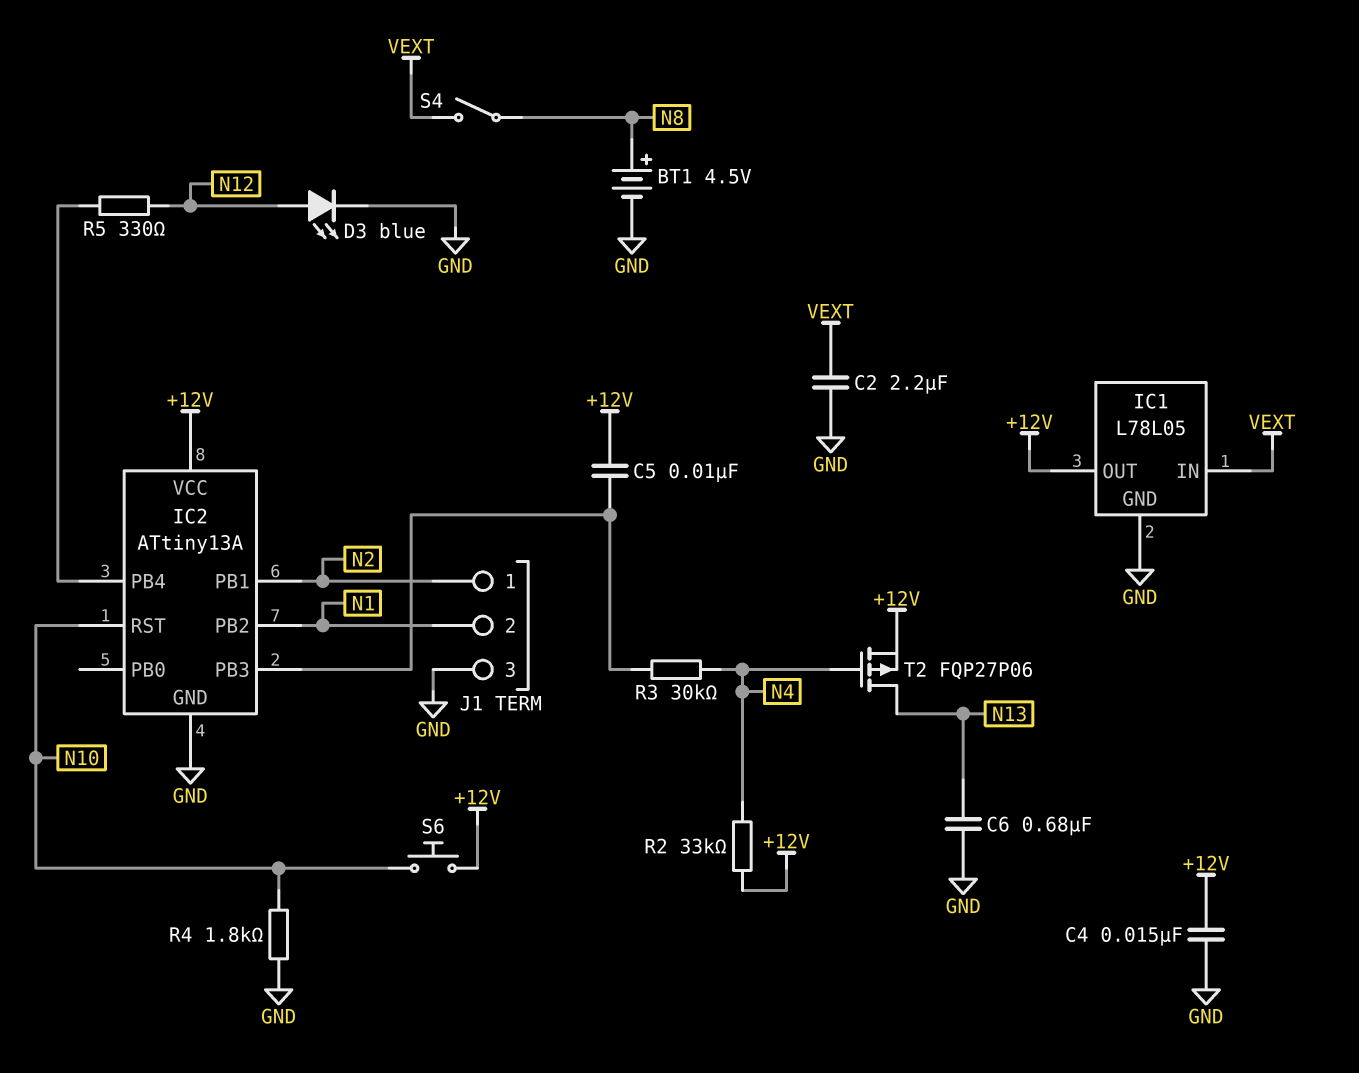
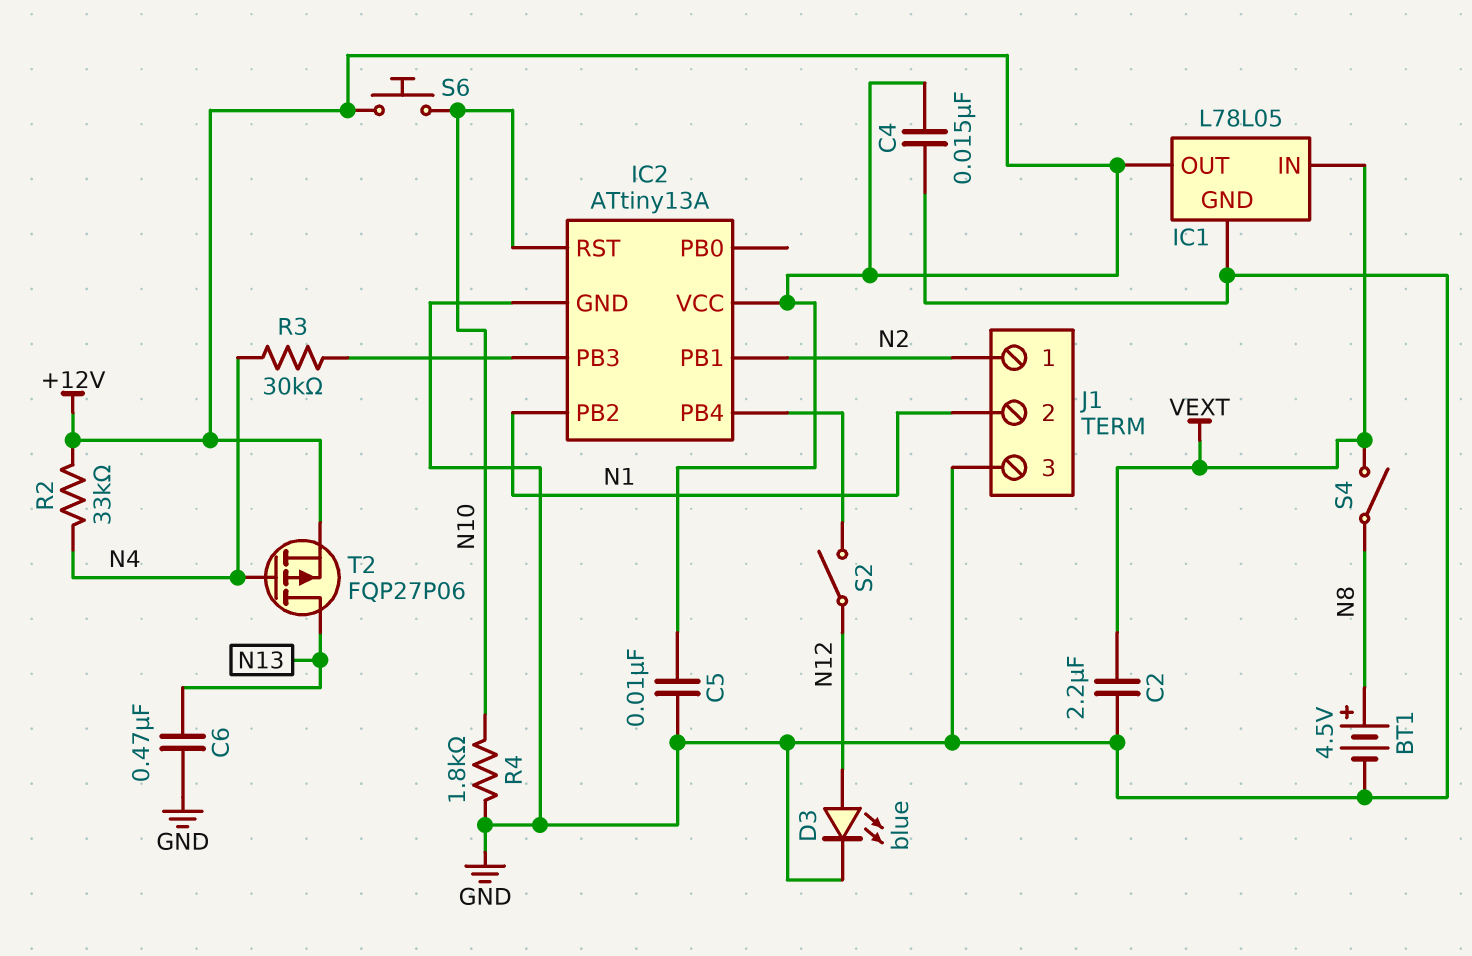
C5: 10nF (+12V, IC2/PB3) -> 10nF (+12V, GND)
C6: 680nF (GND, N13) -> 470nF (GND, N13)
R5: 330 (IC2/PB4, N12) -> none
S2: none -> switch (IC2/PB4, N12)

